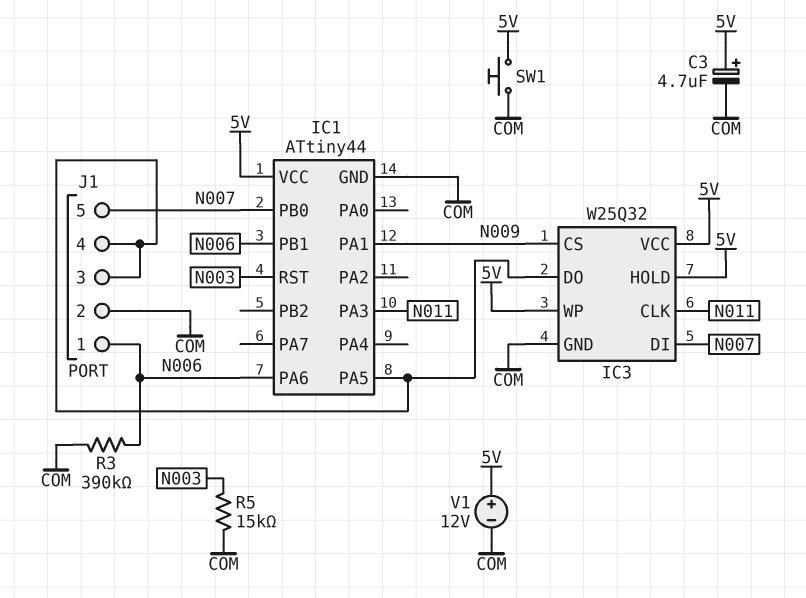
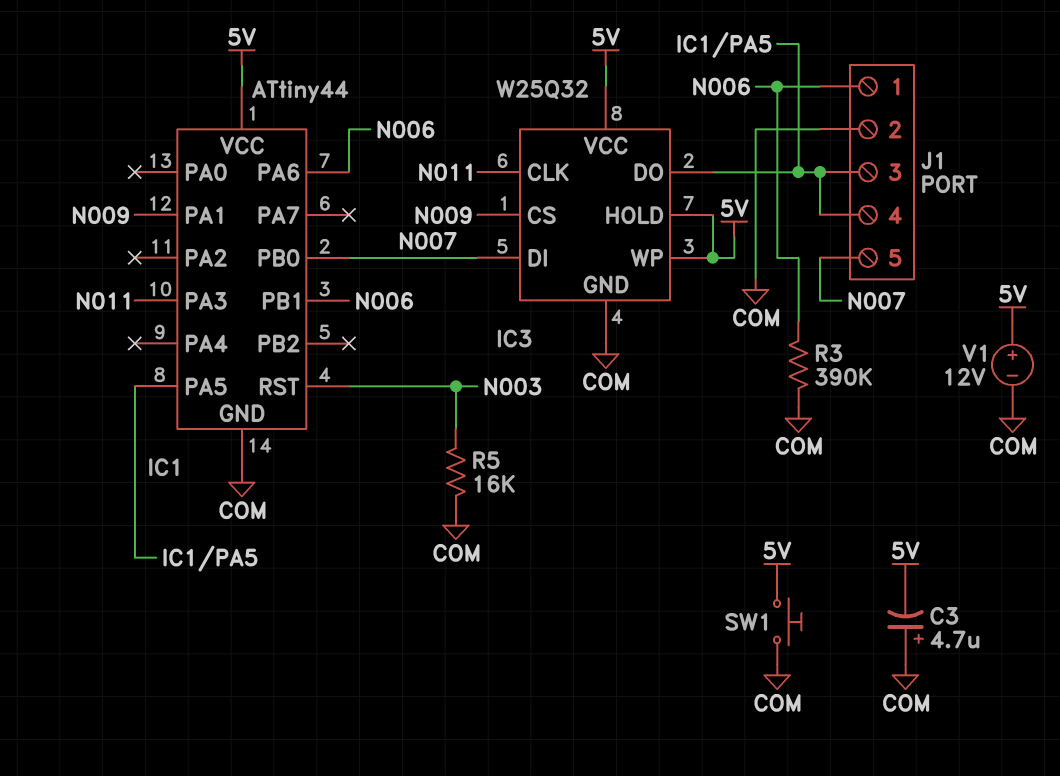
C3: 4.7uF (plus 5V, minus COM) -> 4.7uF (plus COM, minus 5V)
R5: 15k (COM, N003) -> 16k (COM, N003)

